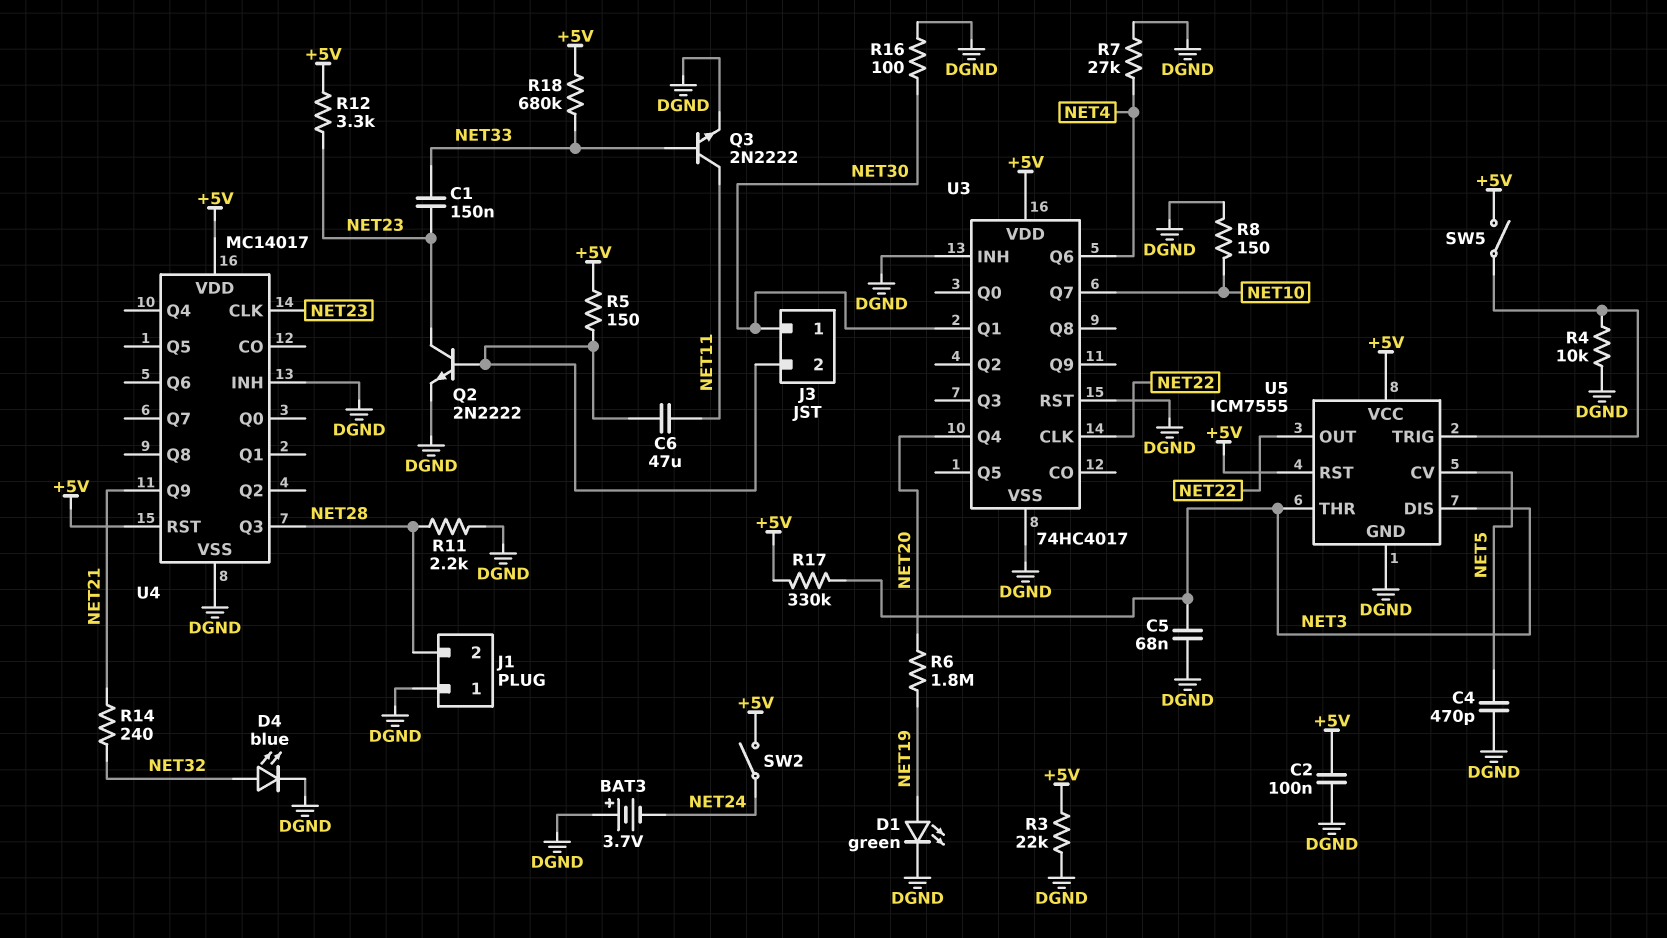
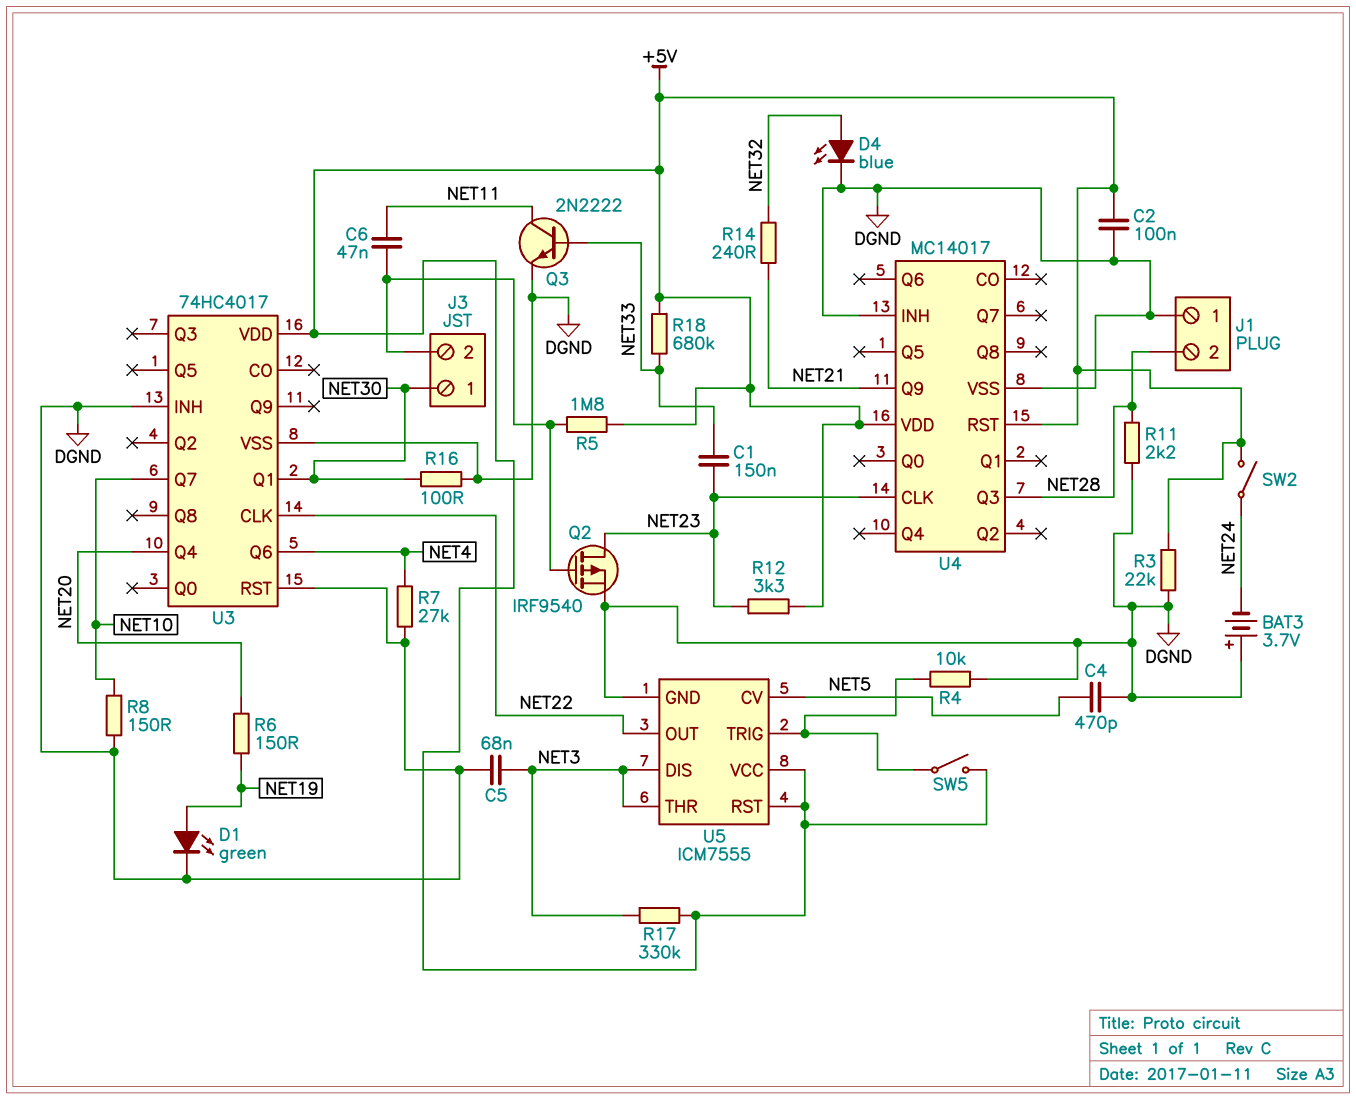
C6: 47uF (J3/2, NET11) -> 47nF (J3/2, NET11)
Q2: NPN 2N2222 (B J3/2, C NET23, E DGND) -> PMOS IRF9540 (G J3/2, D NET23, S DGND)
R5: 150 (+5V, J3/2) -> 1.8M (+5V, J3/2)
R6: 1.8M (NET19, NET20) -> 150 (NET19, NET20)

